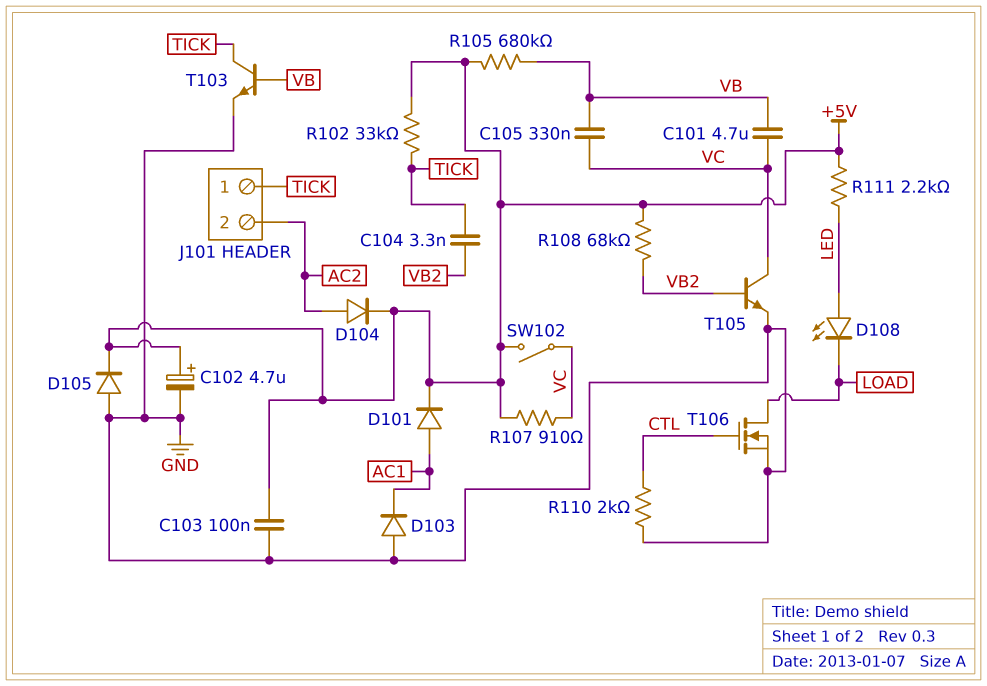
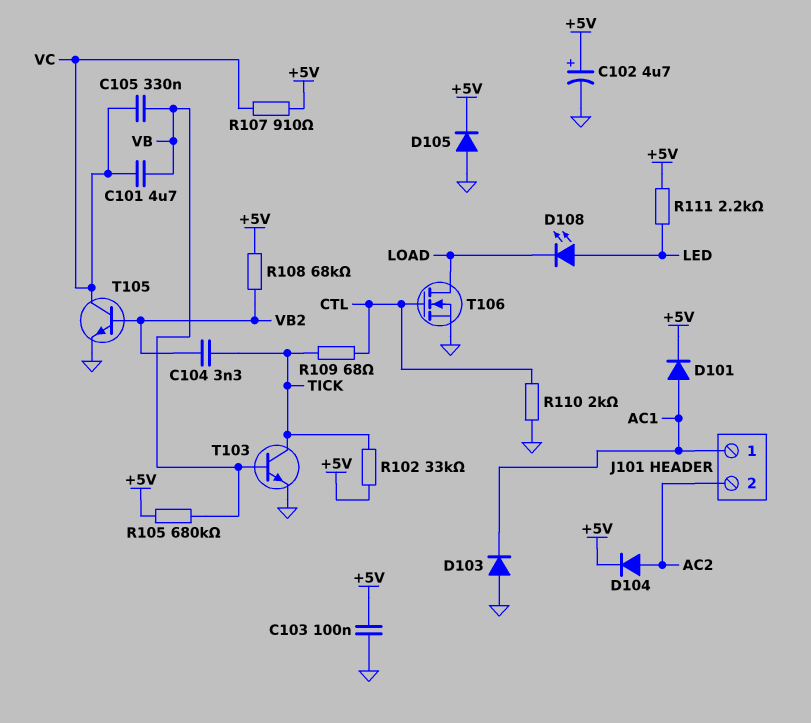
J101 pin 1: TICK -> AC1
R109: none -> 68 (CTL, TICK)
SW102: switch (+5V, VC) -> none

